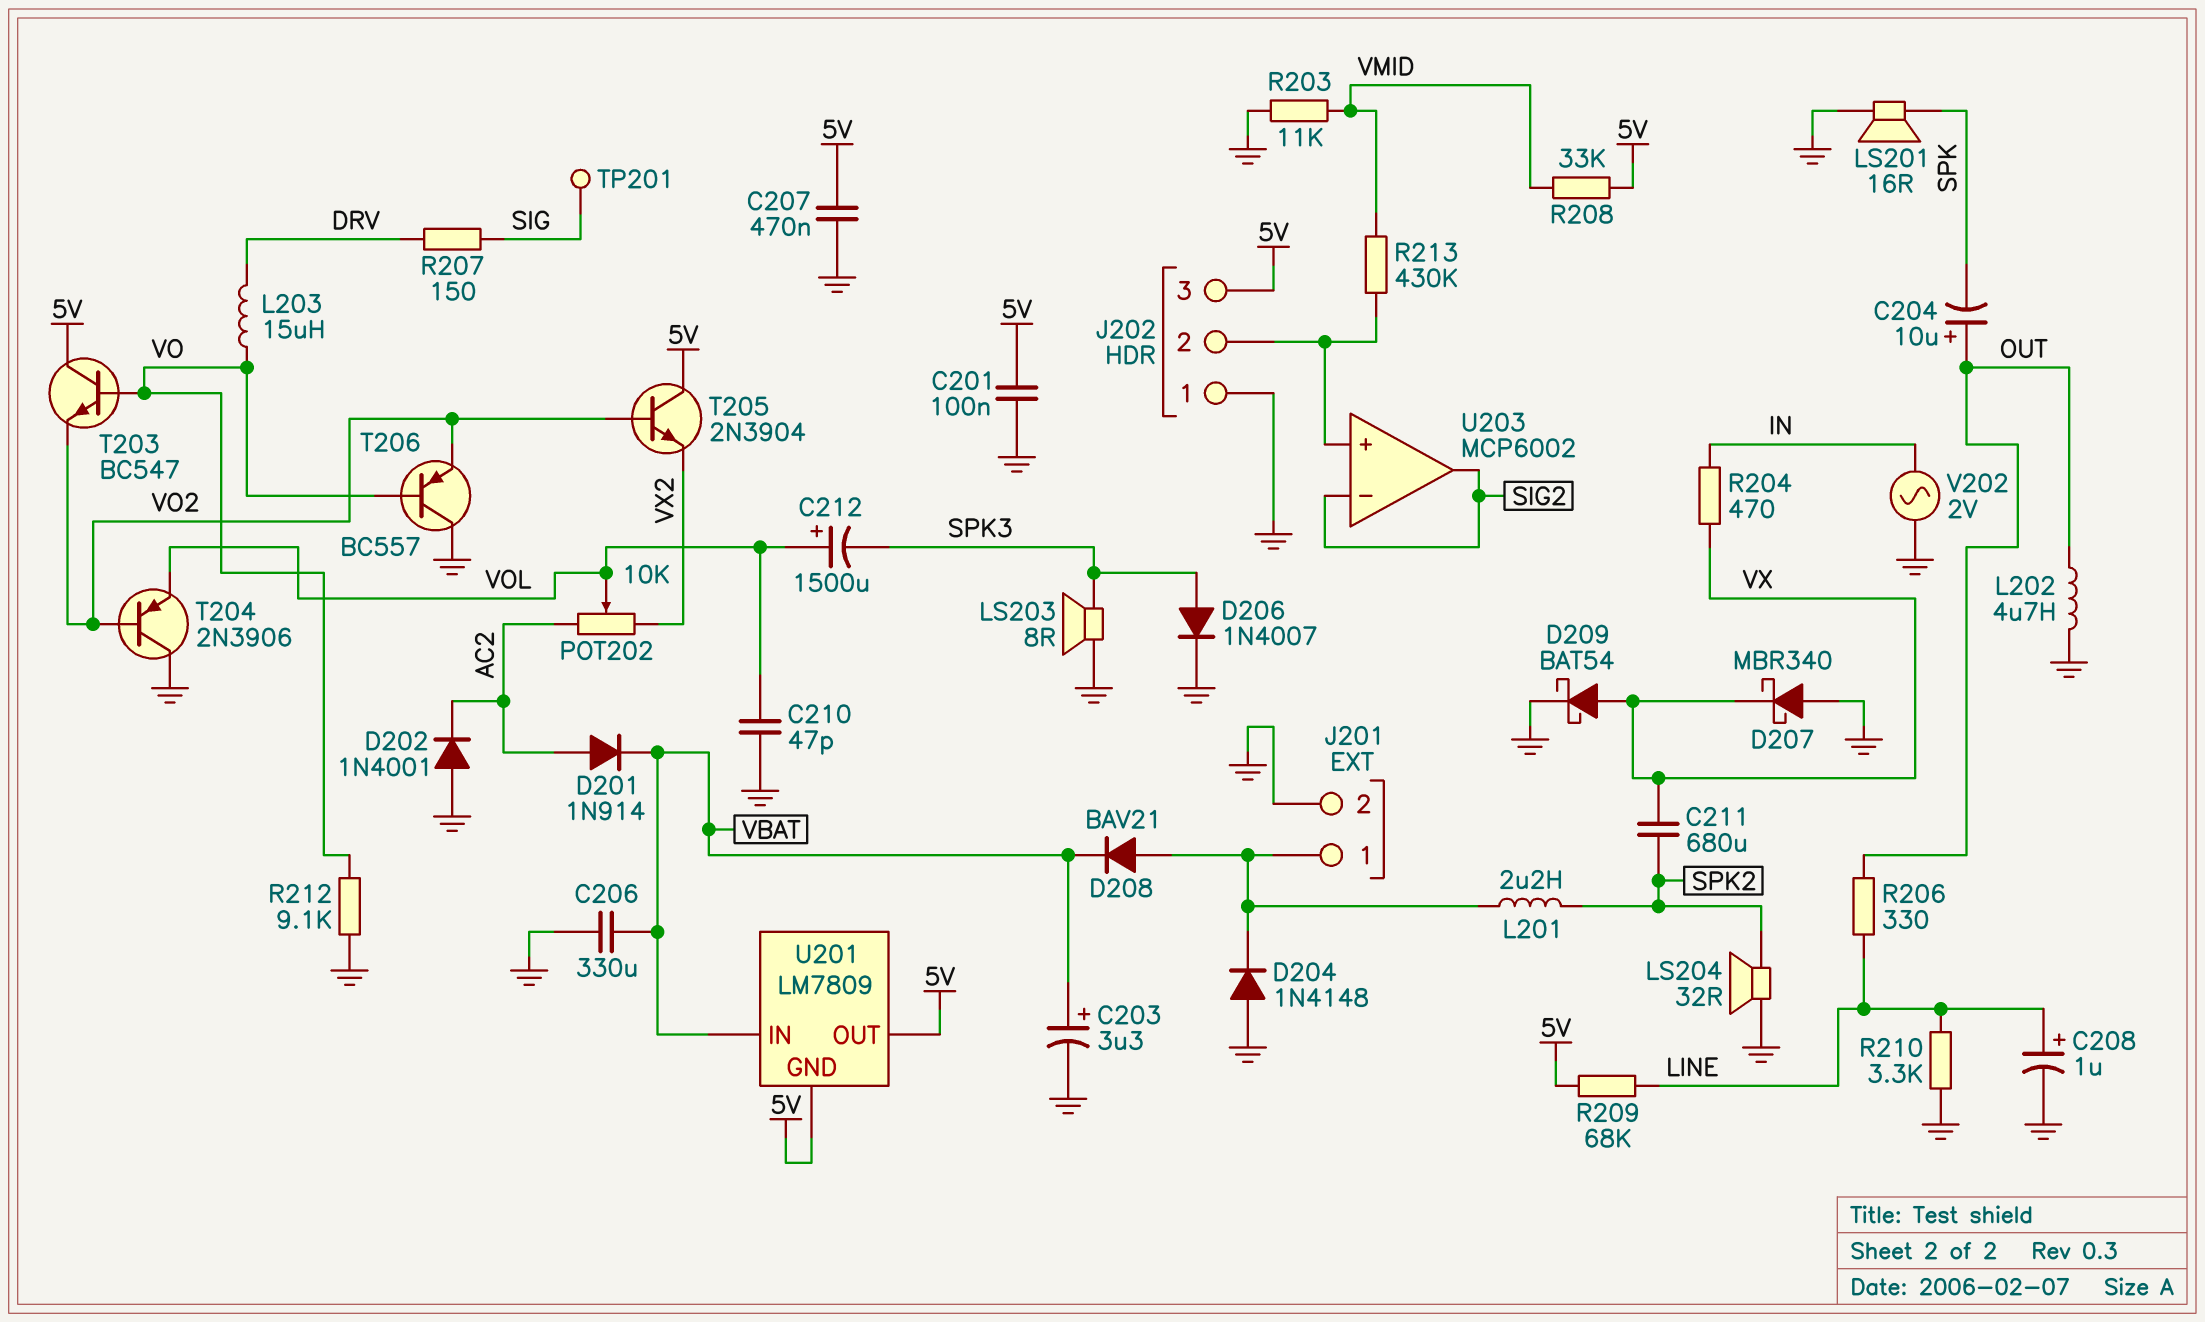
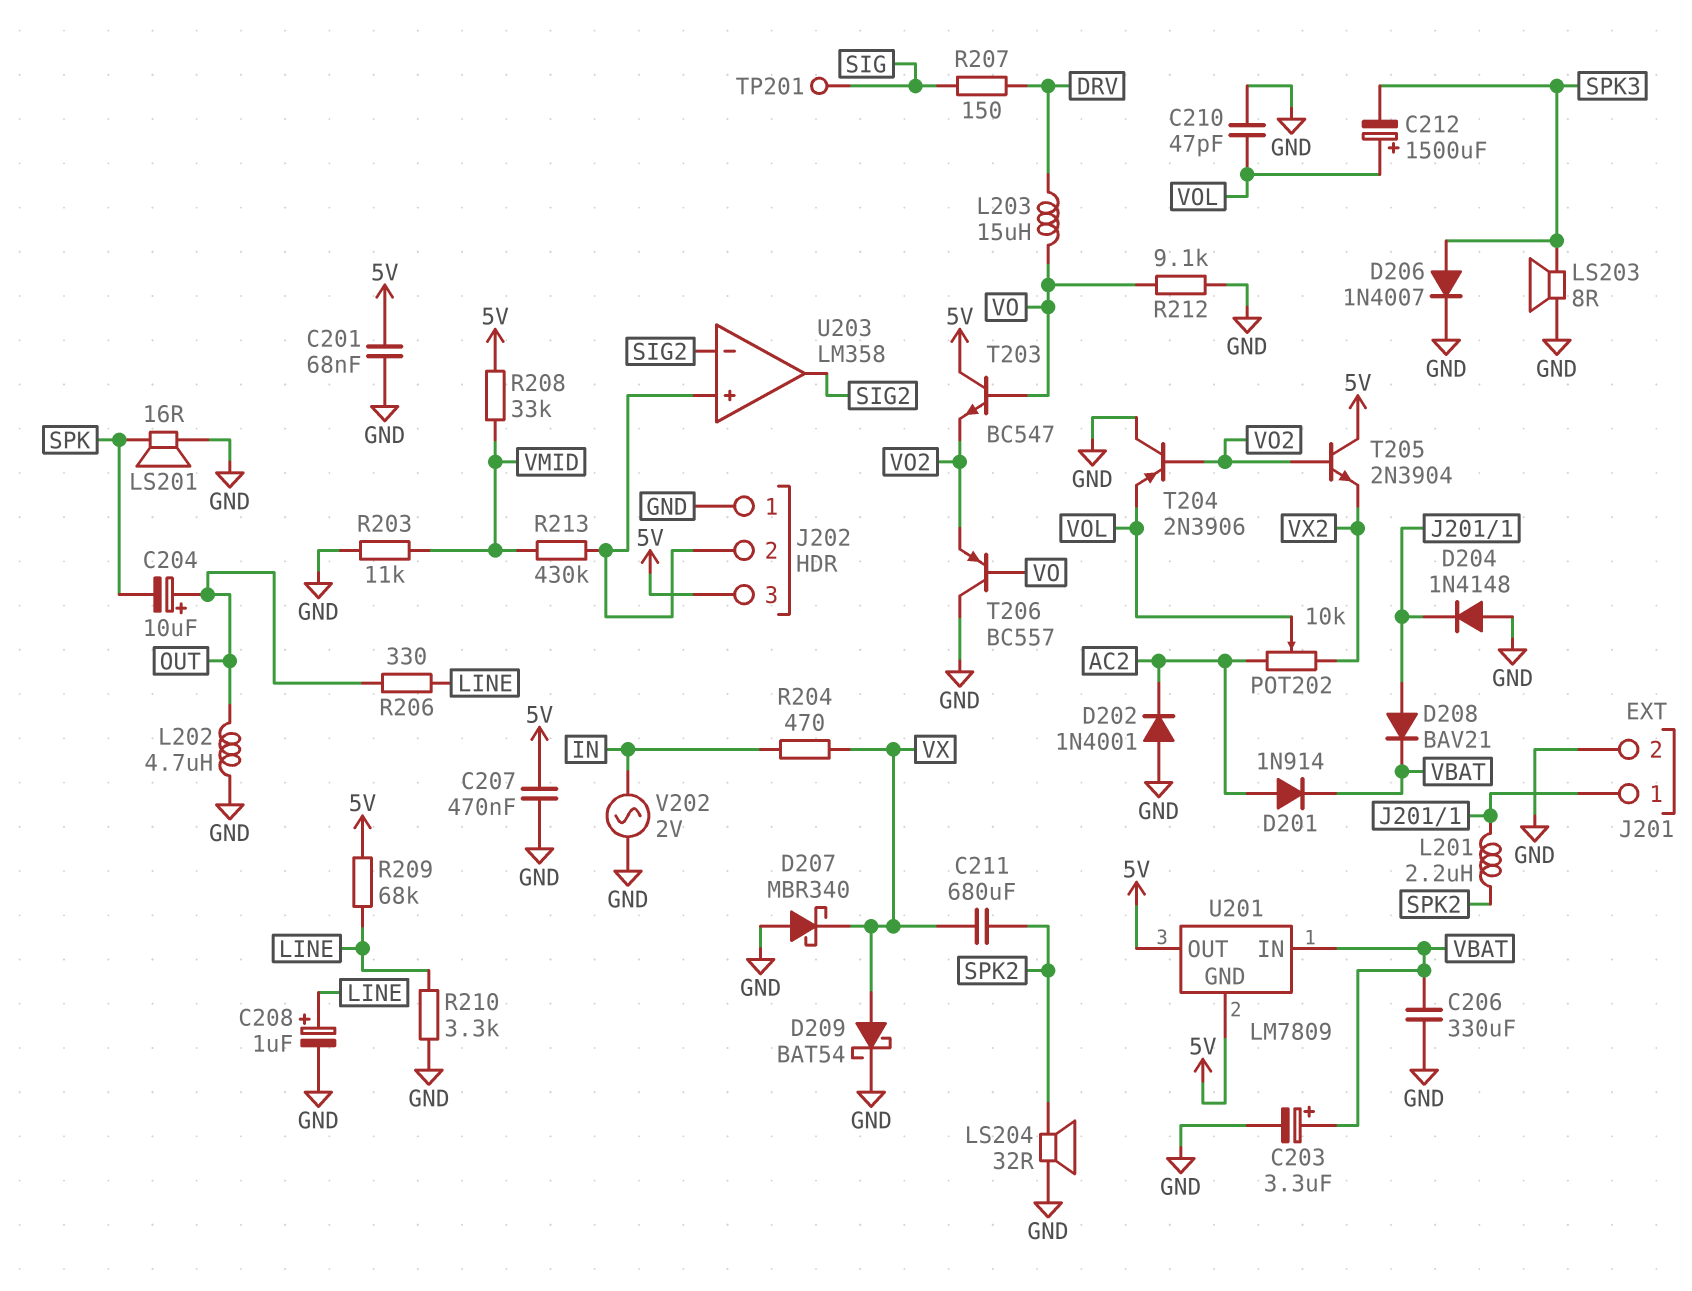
C201: 100nF (5V, GND) -> 68nF (5V, GND)
U203: MCP6002 -> LM358

